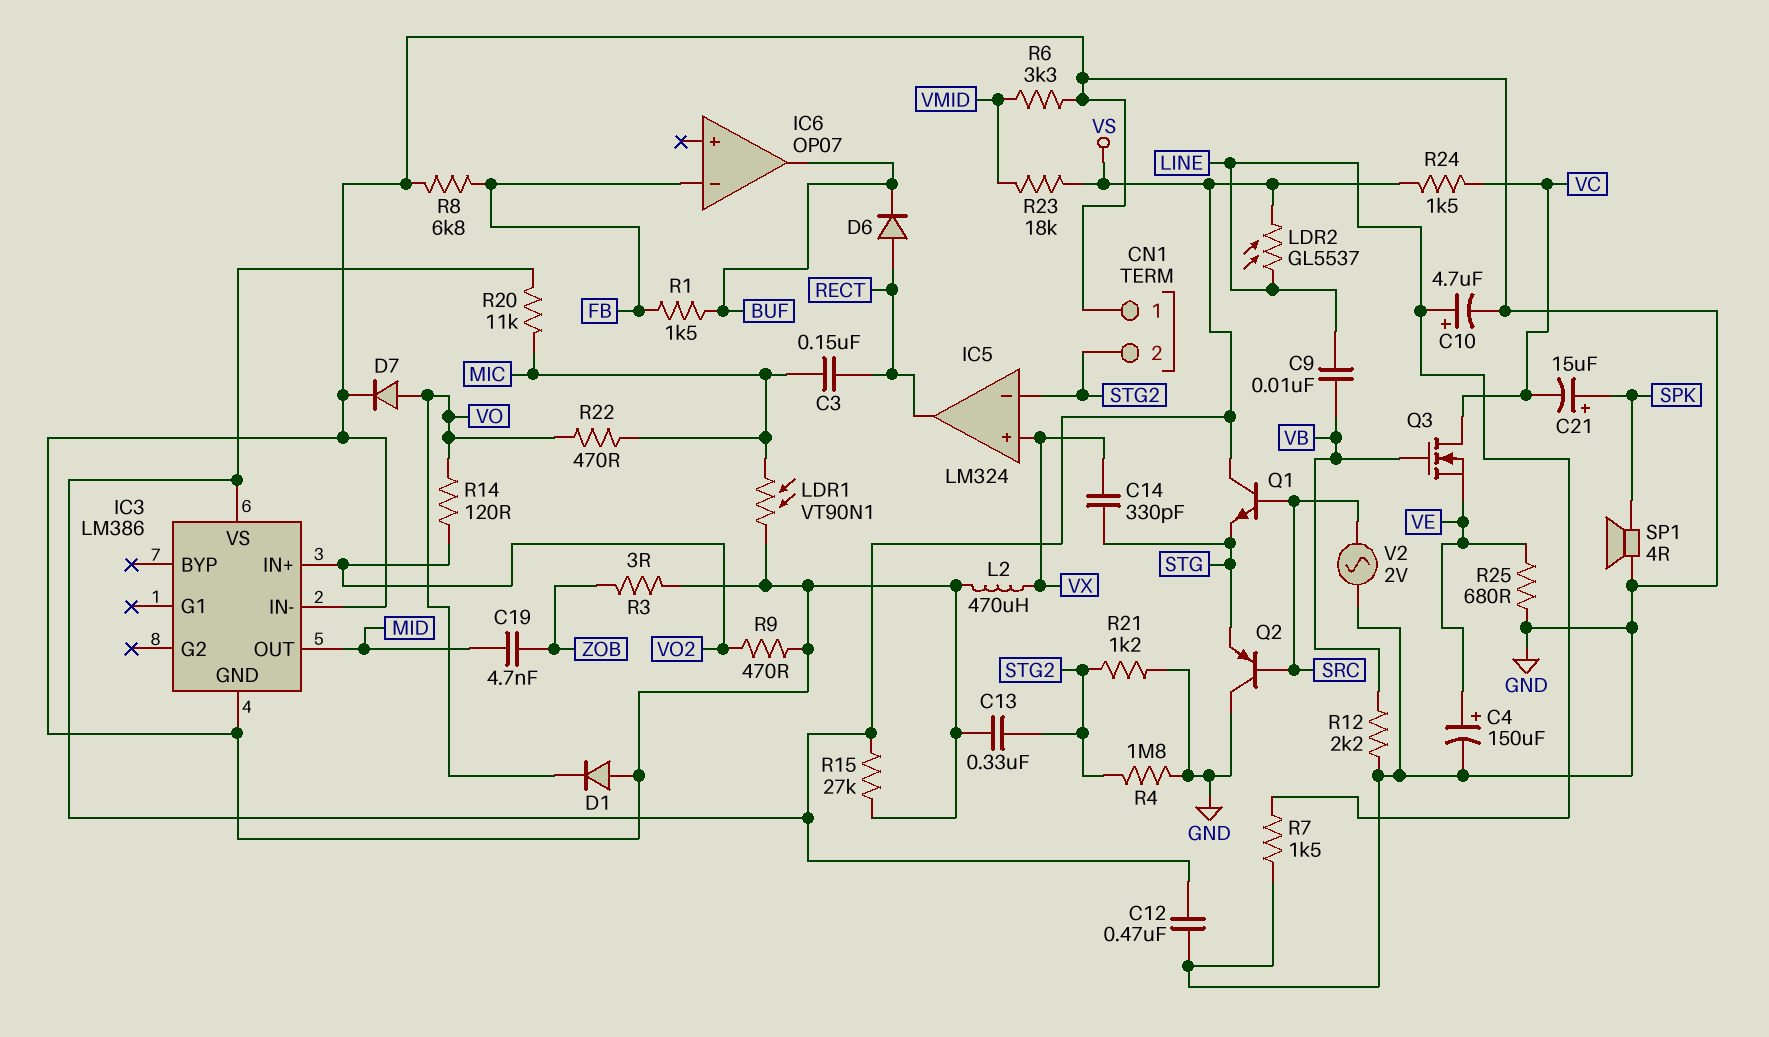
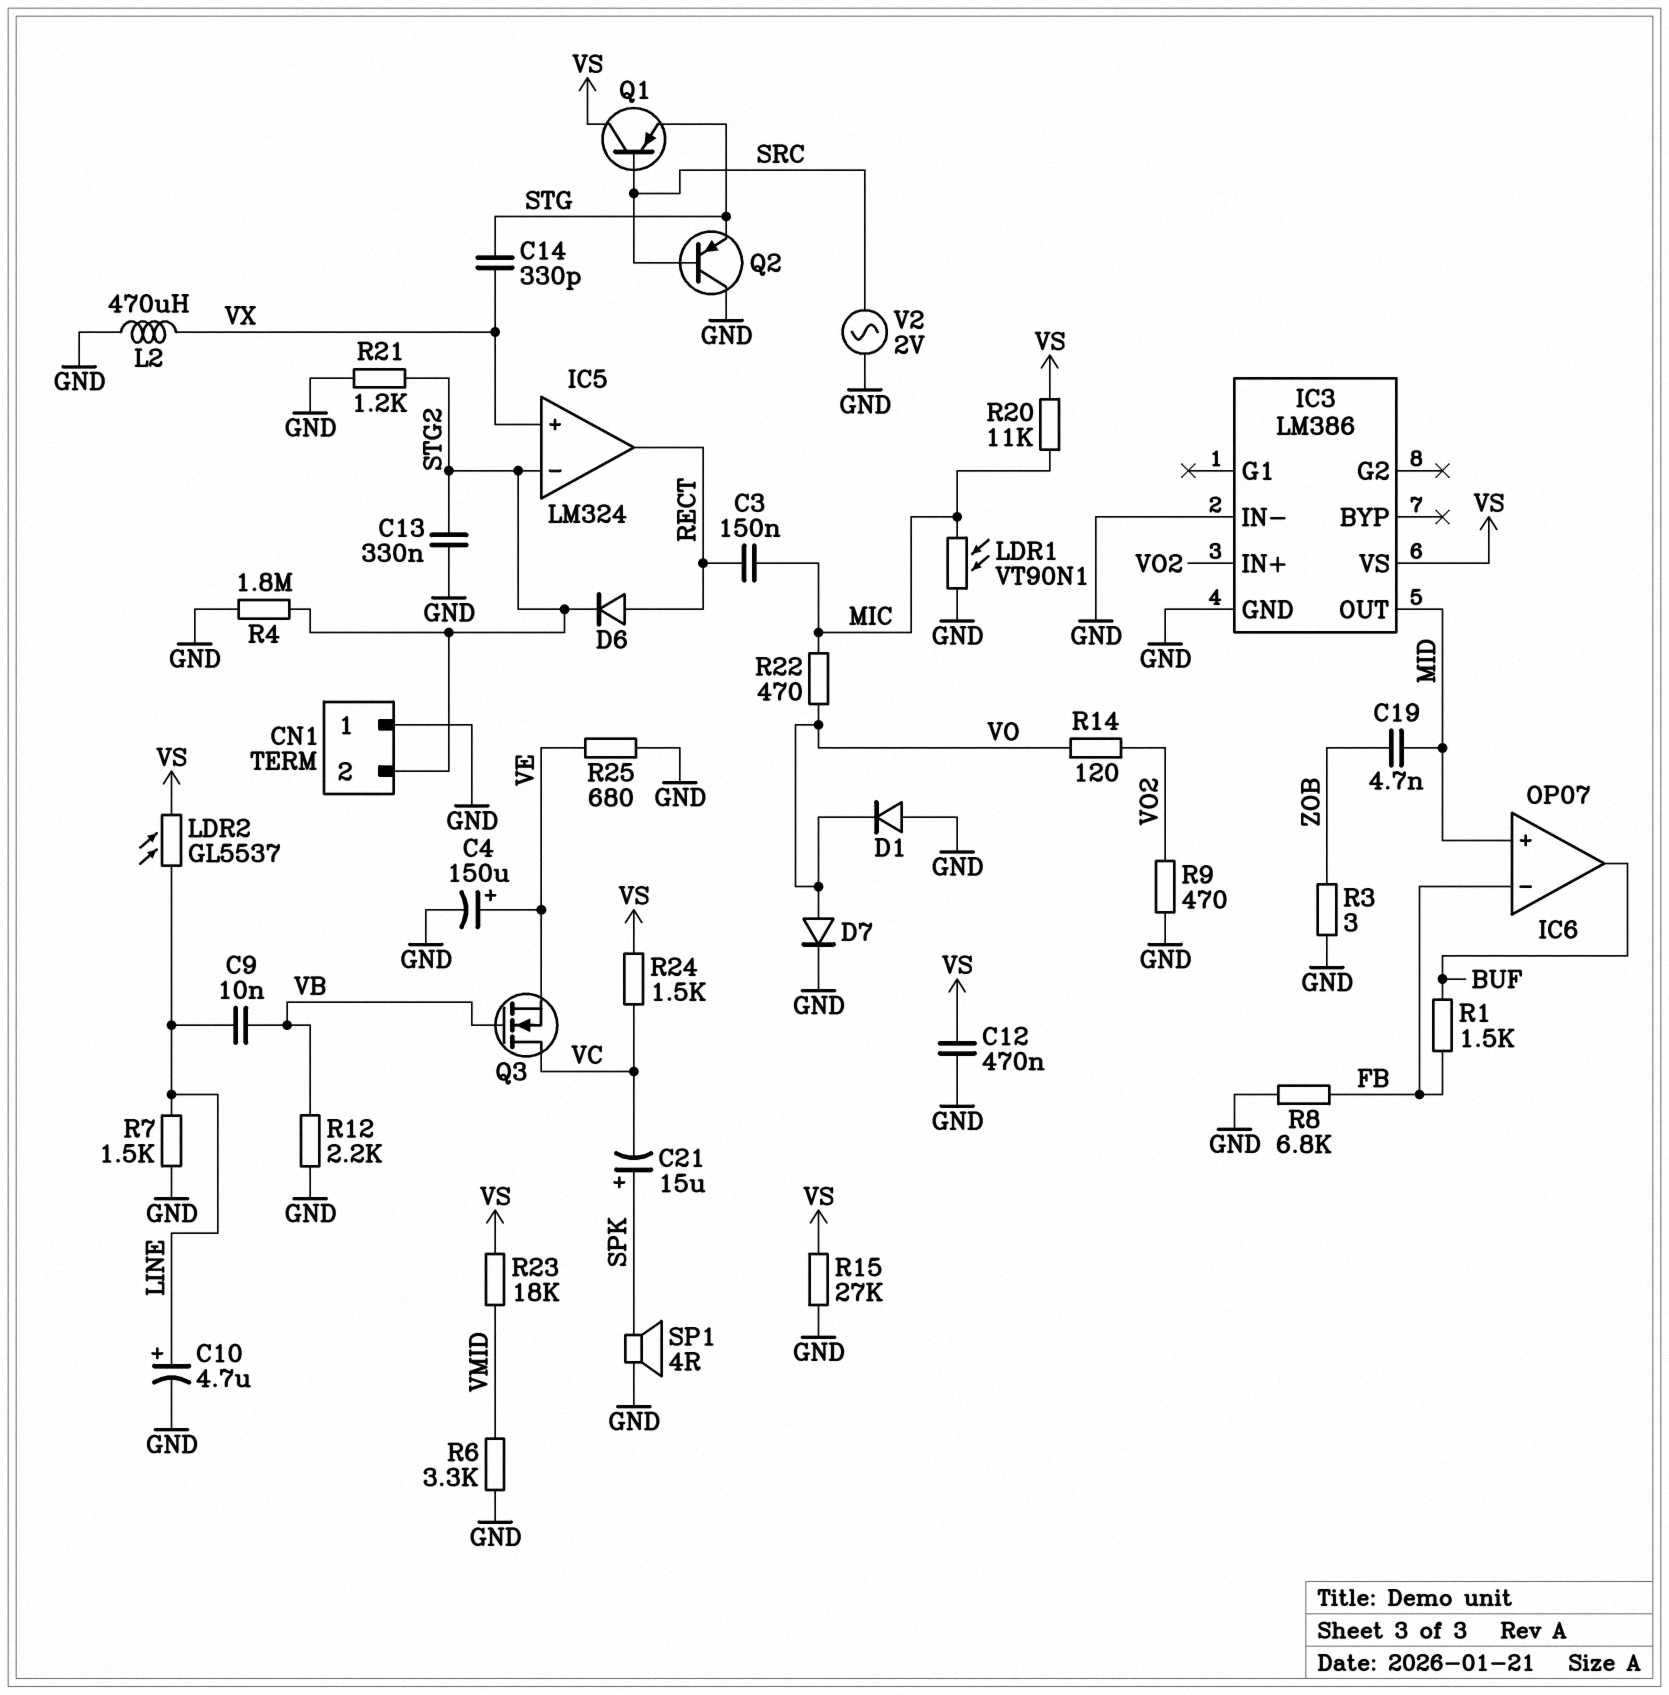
D6: diode (A RECT, K BUF) -> diode (A RECT, K STG2)
IC6 pin in+: none -> MID
Q1: NPN (B SRC, C VS, E STG) -> PNP (B SRC, C VS, E STG)

